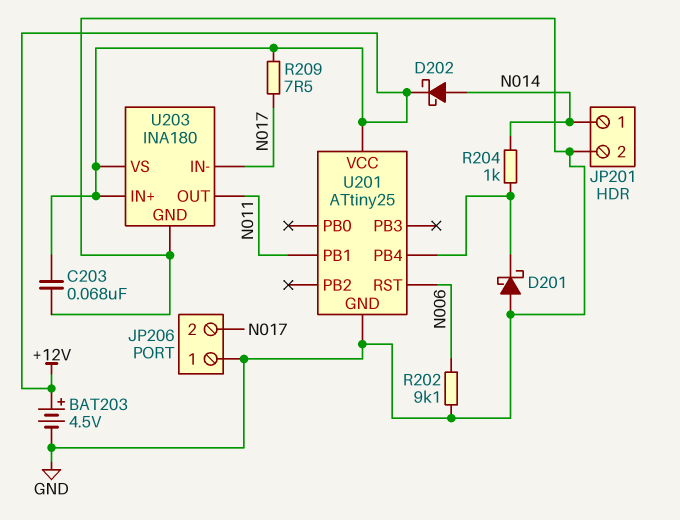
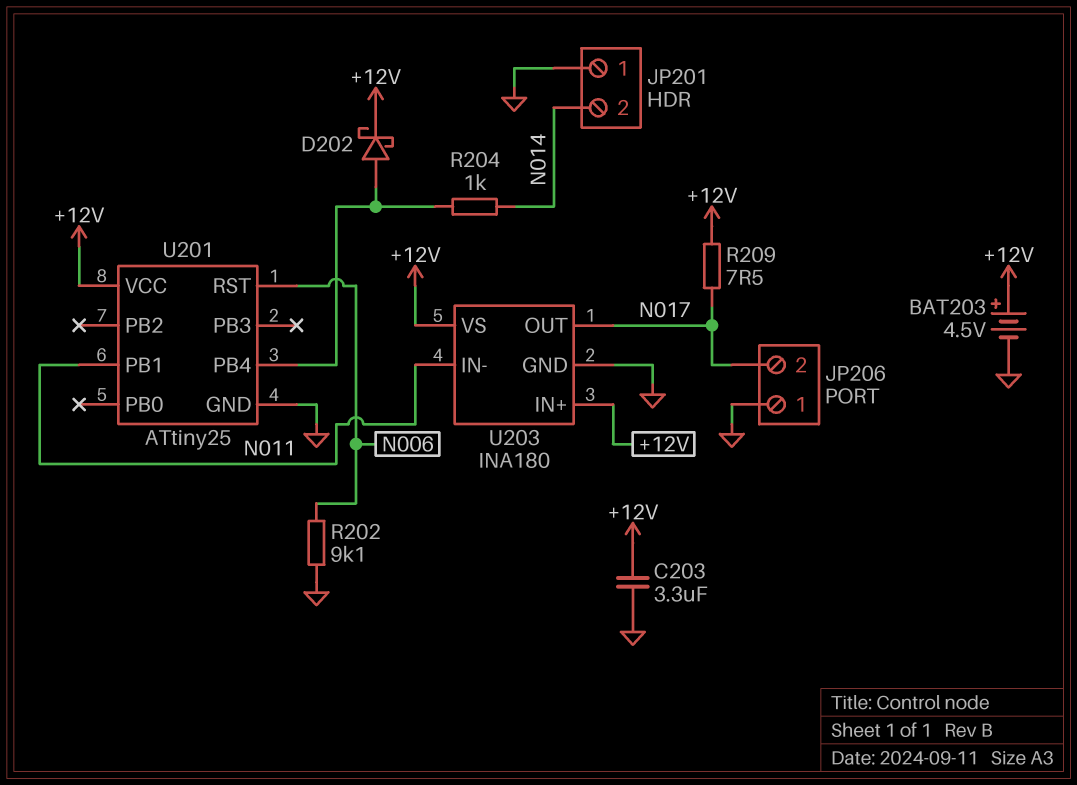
C203: 68nF (+12V, GND) -> 3.3uF (+12V, GND)
D201: schottky (A GND, K U201/PB4) -> none
D202: schottky (A N014, K +12V) -> schottky (A U201/PB4, K +12V)
JP201 pin 1: N014 -> GND
JP201 pin 2: GND -> N014
U203 pin IN-: N017 -> N011
U203 pin OUT: N011 -> N017

